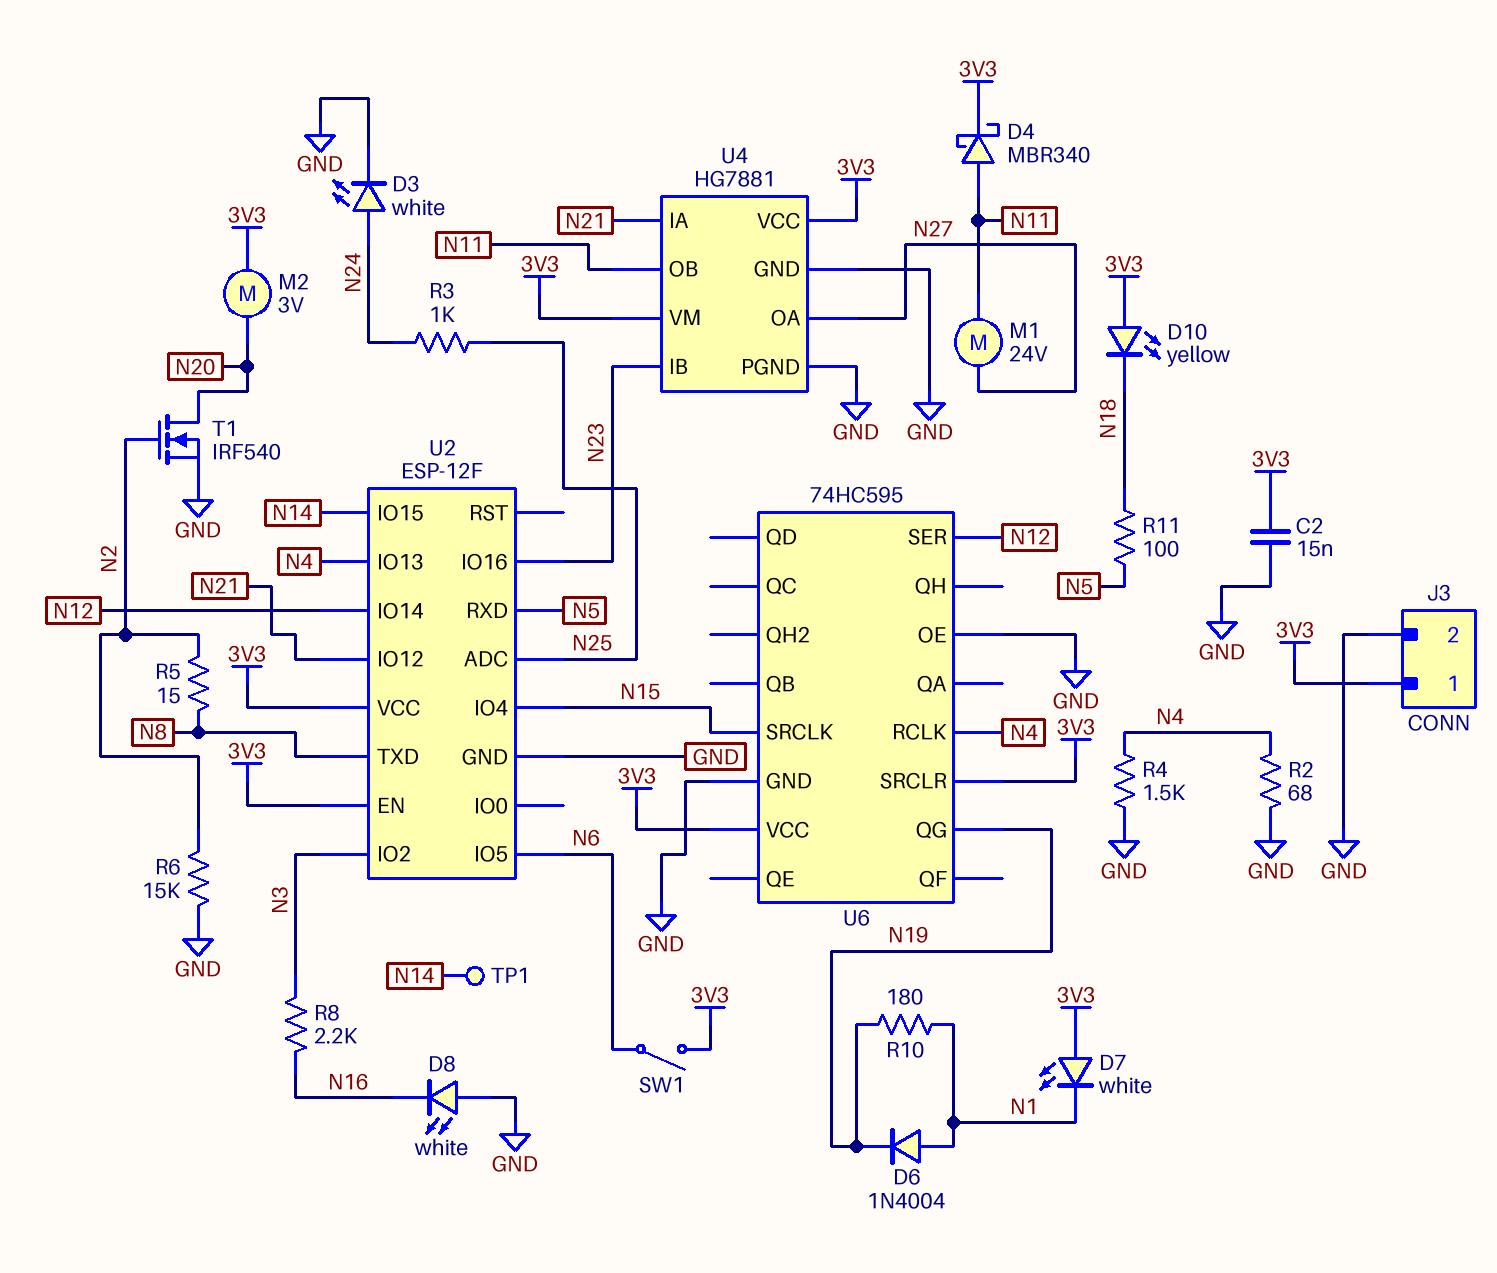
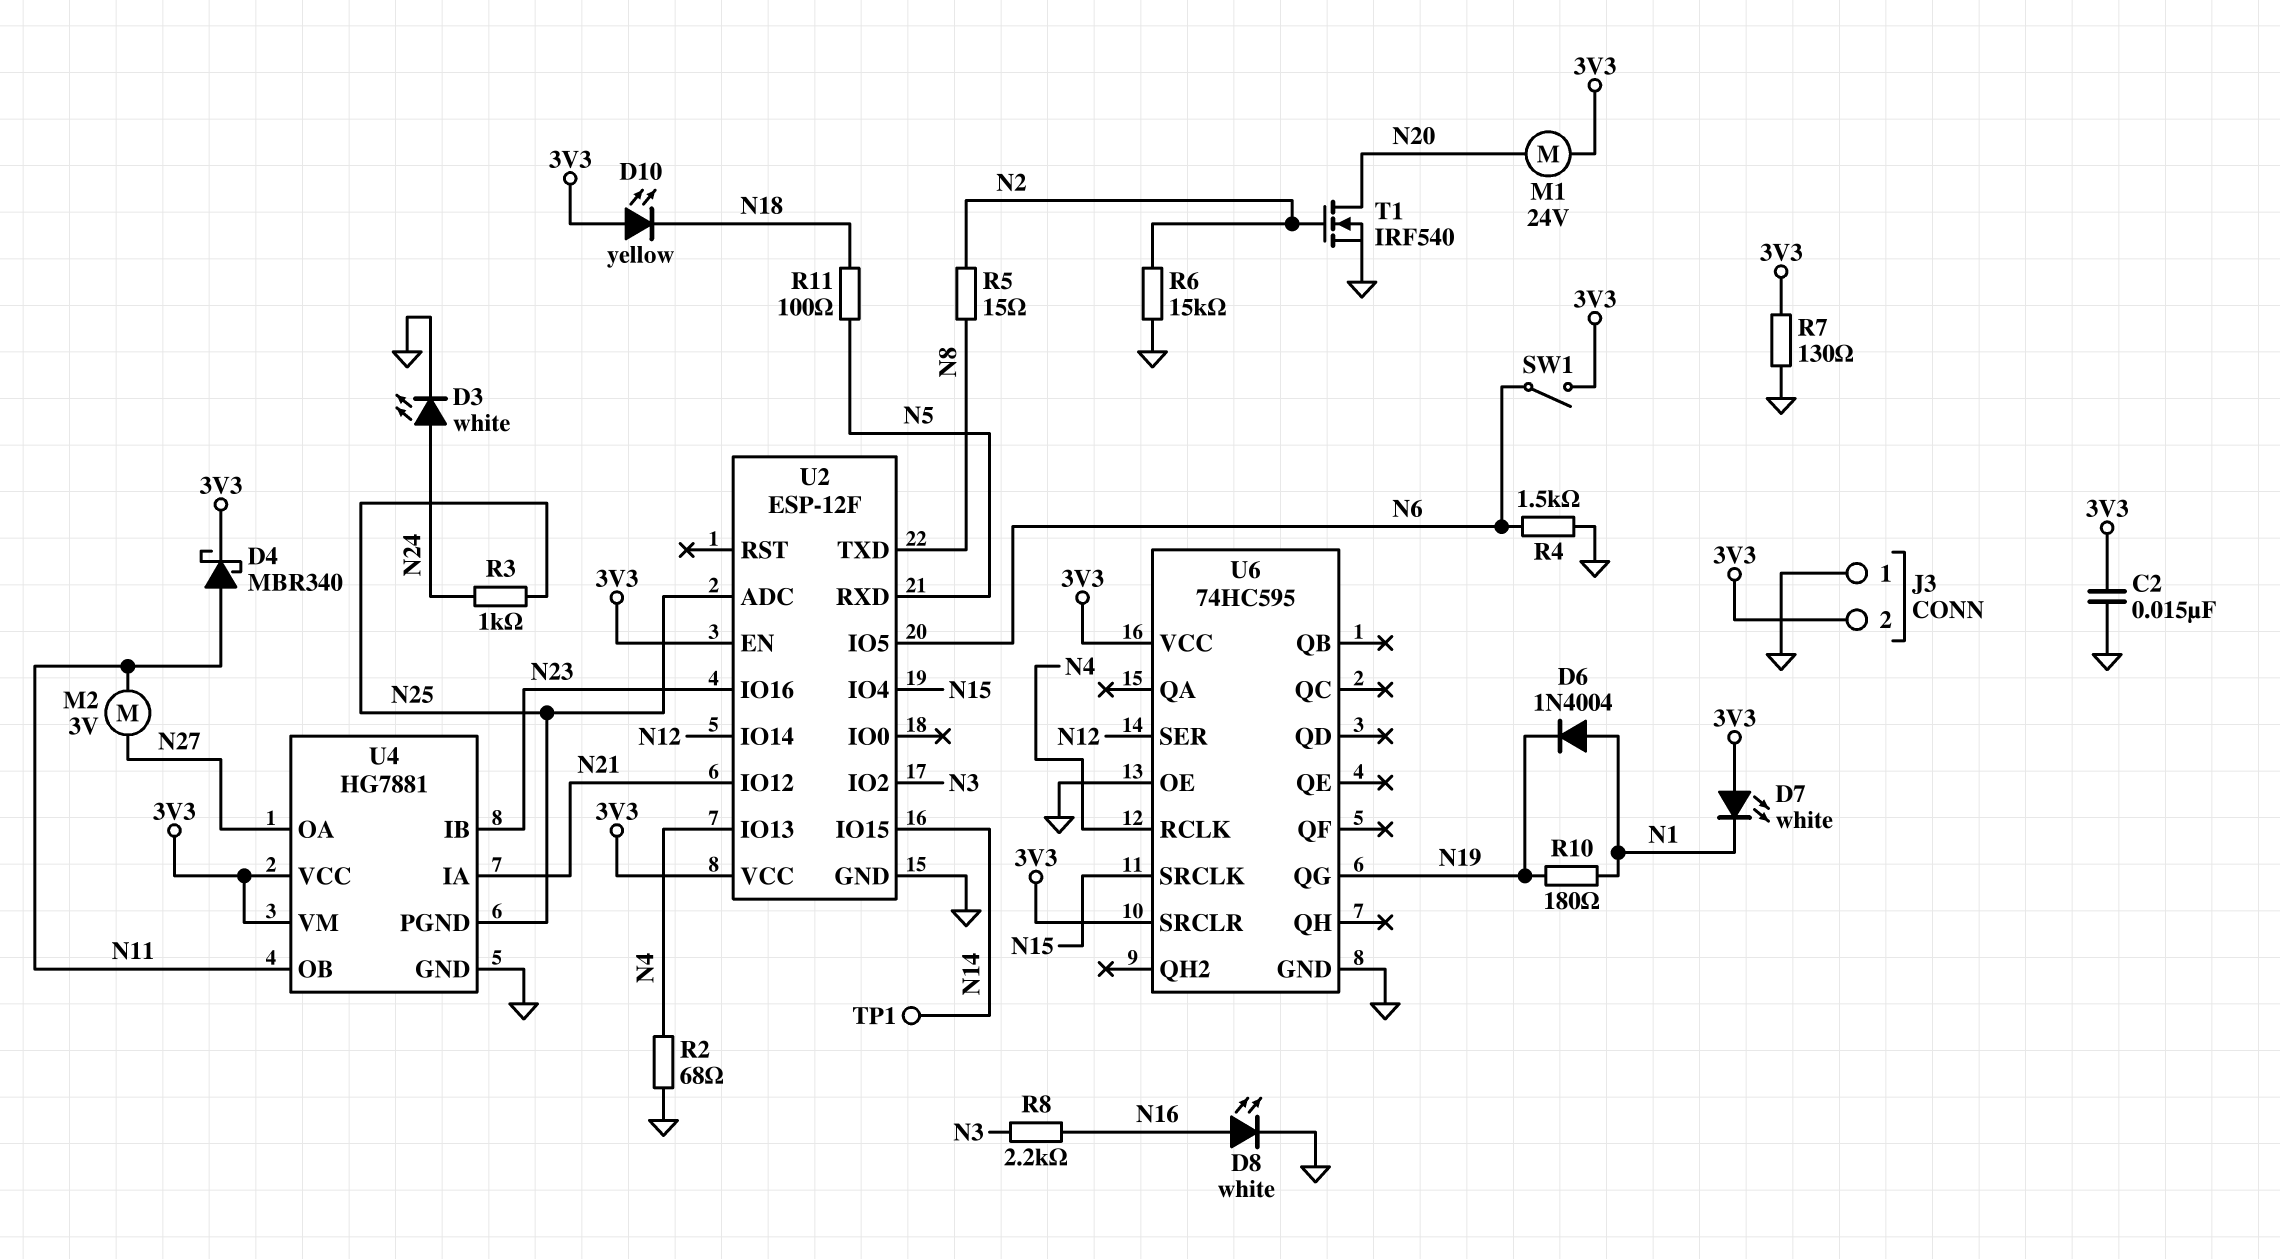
D8: LED white (A GND, K N16) -> LED white (A N16, K GND)
J3 pin 1: 3V3 -> GND
J3 pin 2: GND -> 3V3
M1: motor 24V (N11, N27) -> motor 24V (3V3, N20)
M2: motor 3V (3V3, N20) -> motor 3V (N11, N27)
R4: 1.5k (GND, N4) -> 1.5k (GND, N6)
R7: none -> 130 (3V3, GND)
U4 pin PGND: GND -> N25

